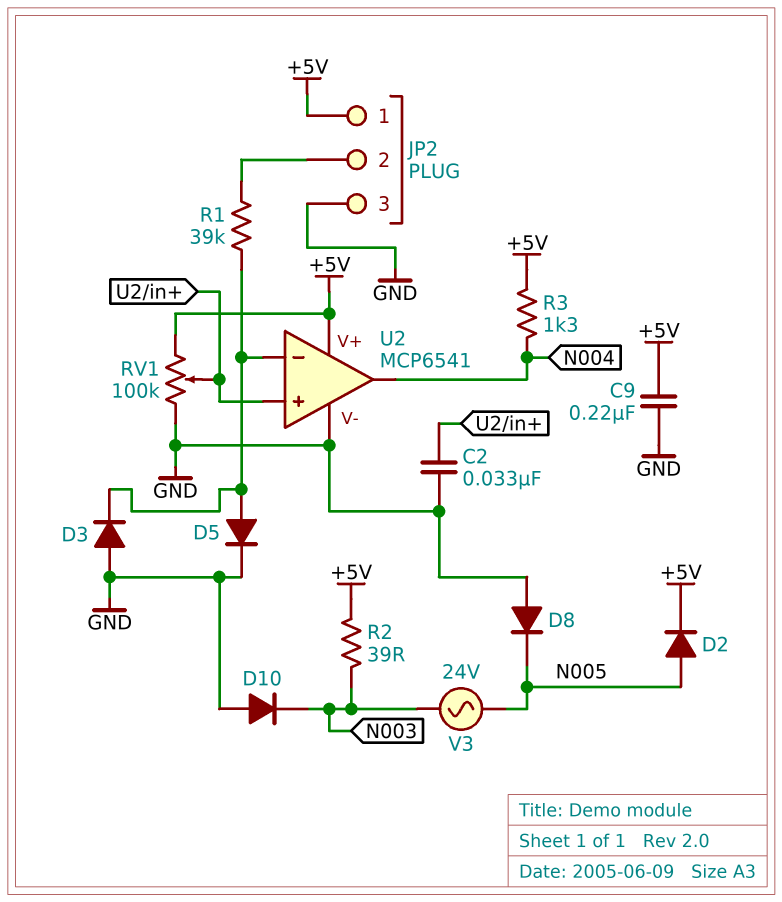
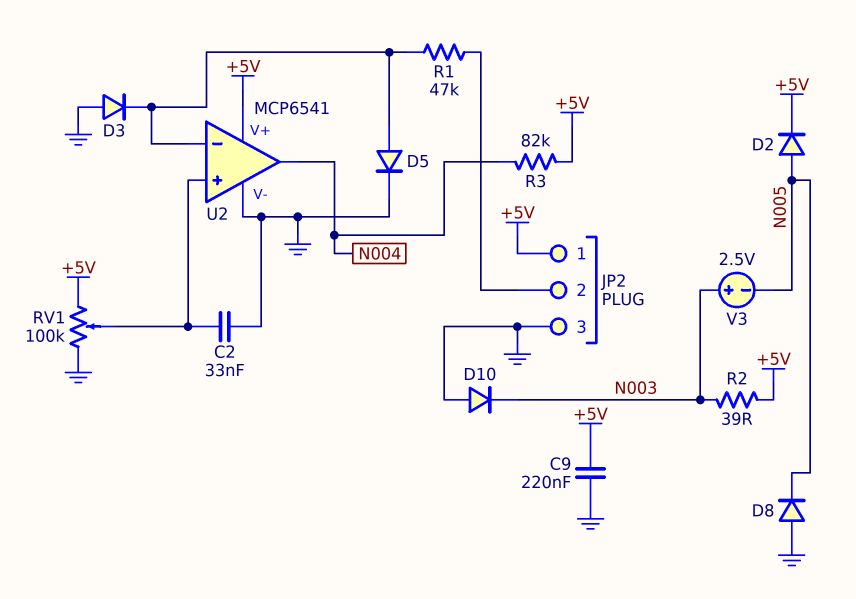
R1: 39k (JP2/2, U2/in-) -> 47k (JP2/2, U2/in-)
R3: 1.3k (+5V, N004) -> 82k (+5V, N004)
V3: AC 24V (N003, N005) -> 2.5V (plus N003, minus N005)

